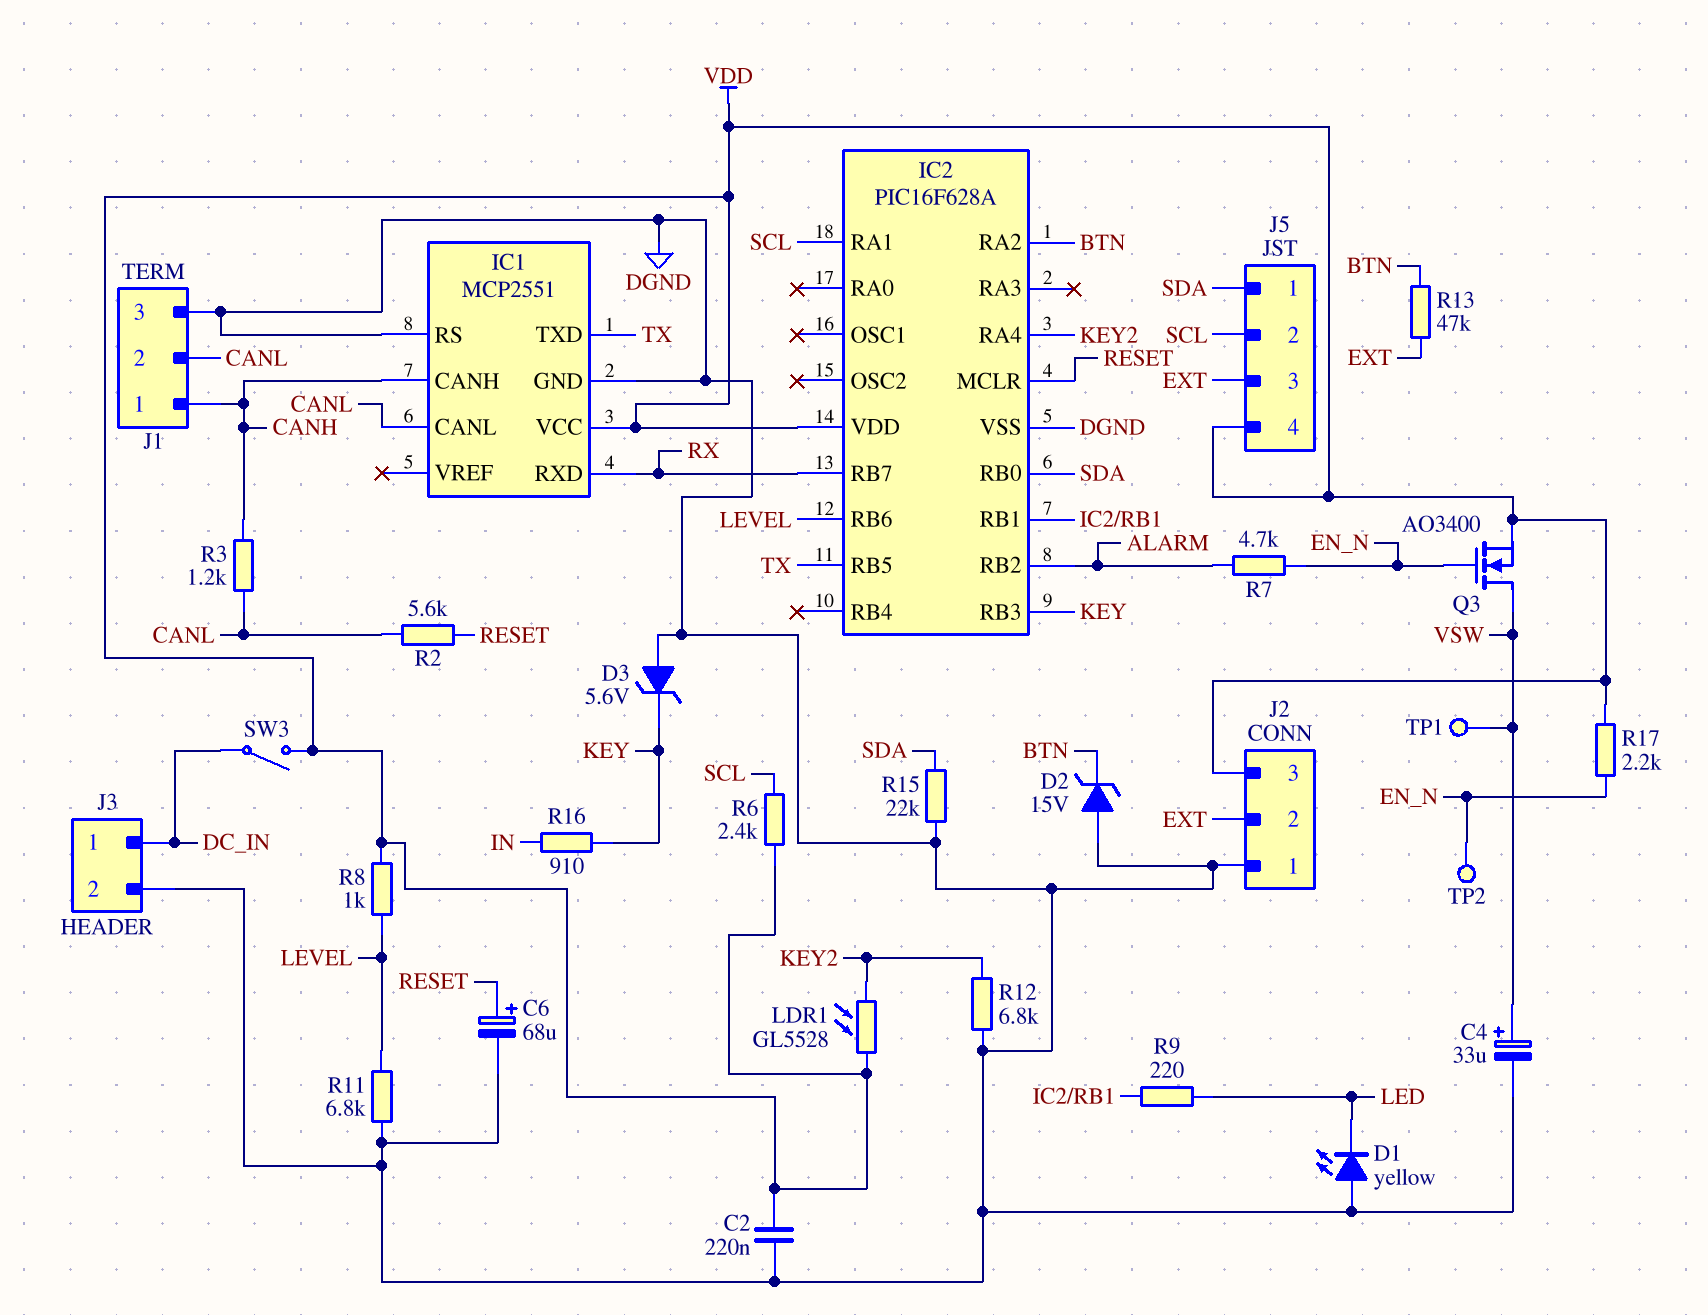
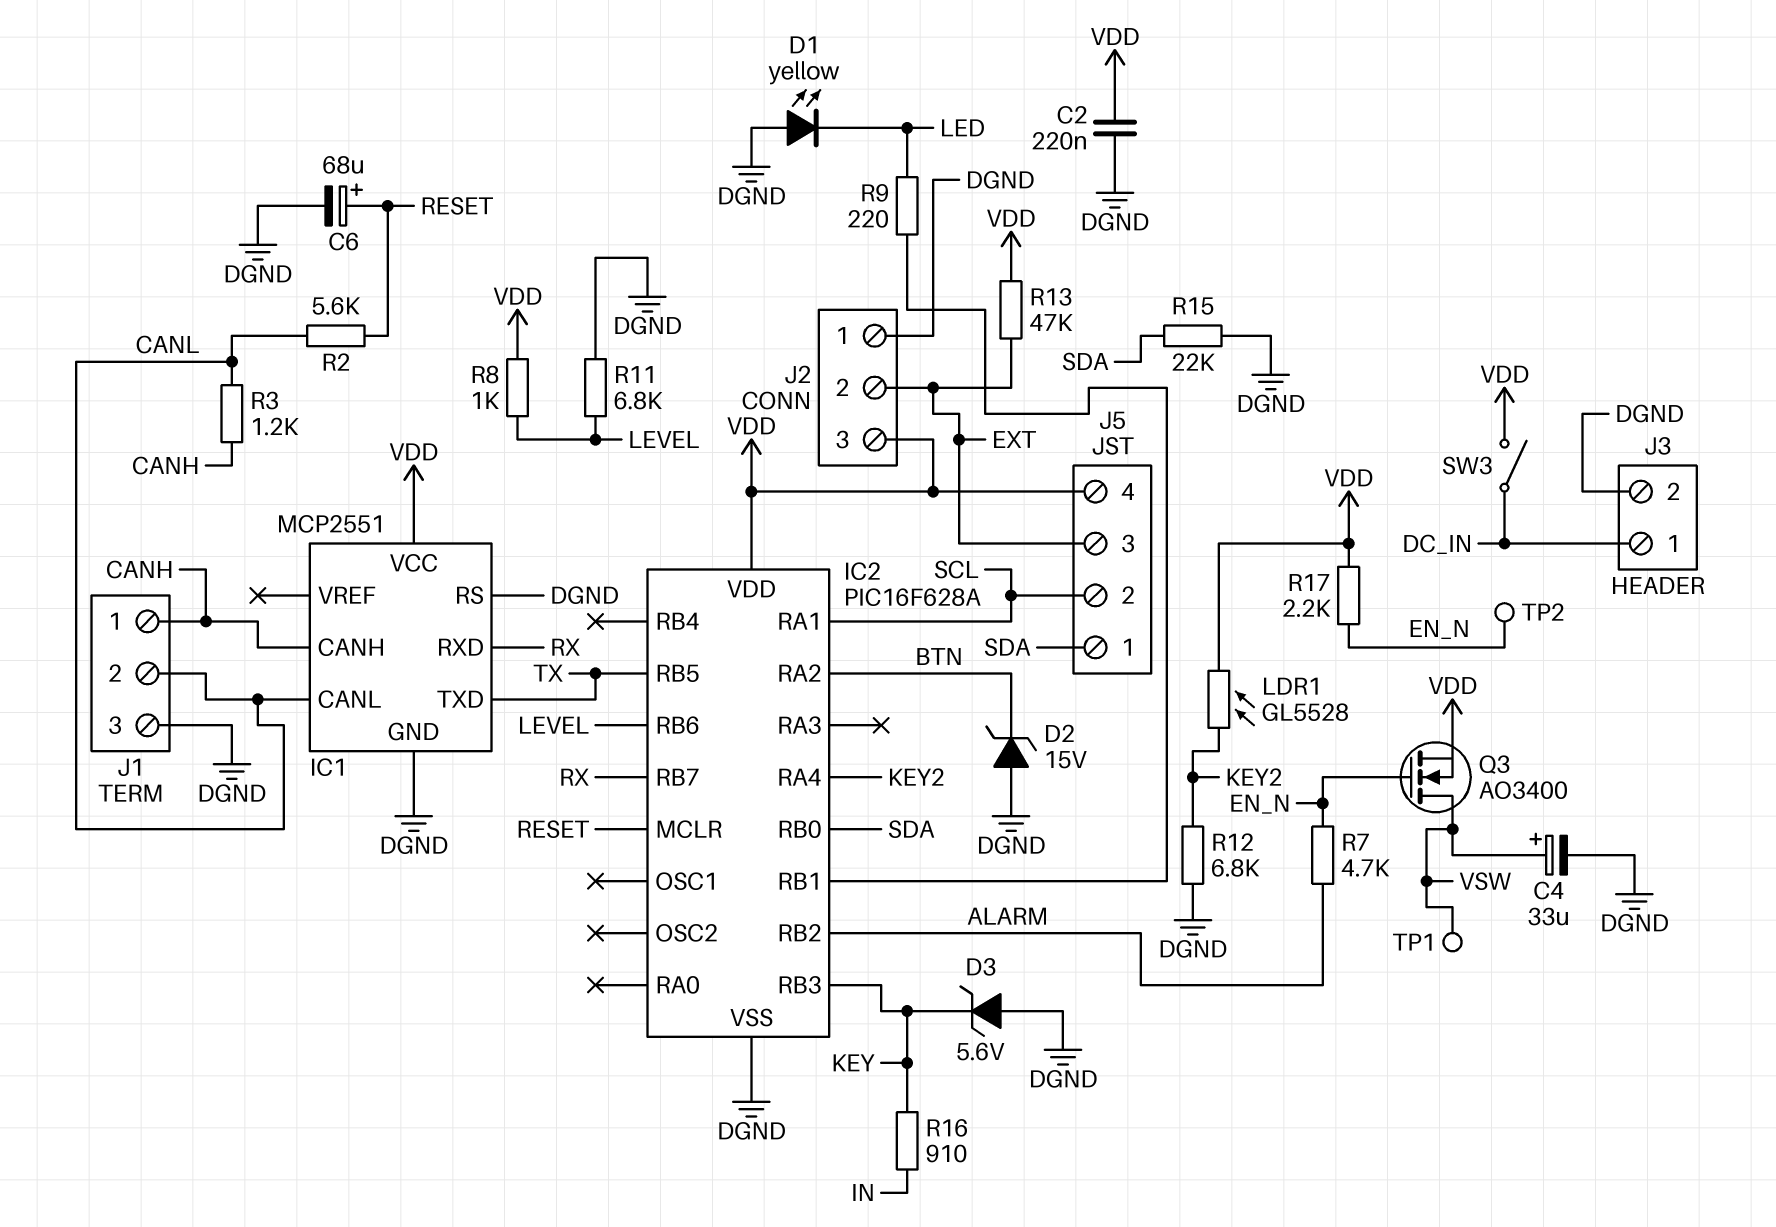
R6: 2.4k (SCL, VDD) -> none
R13: 47k (BTN, EXT) -> 47k (EXT, VDD)

